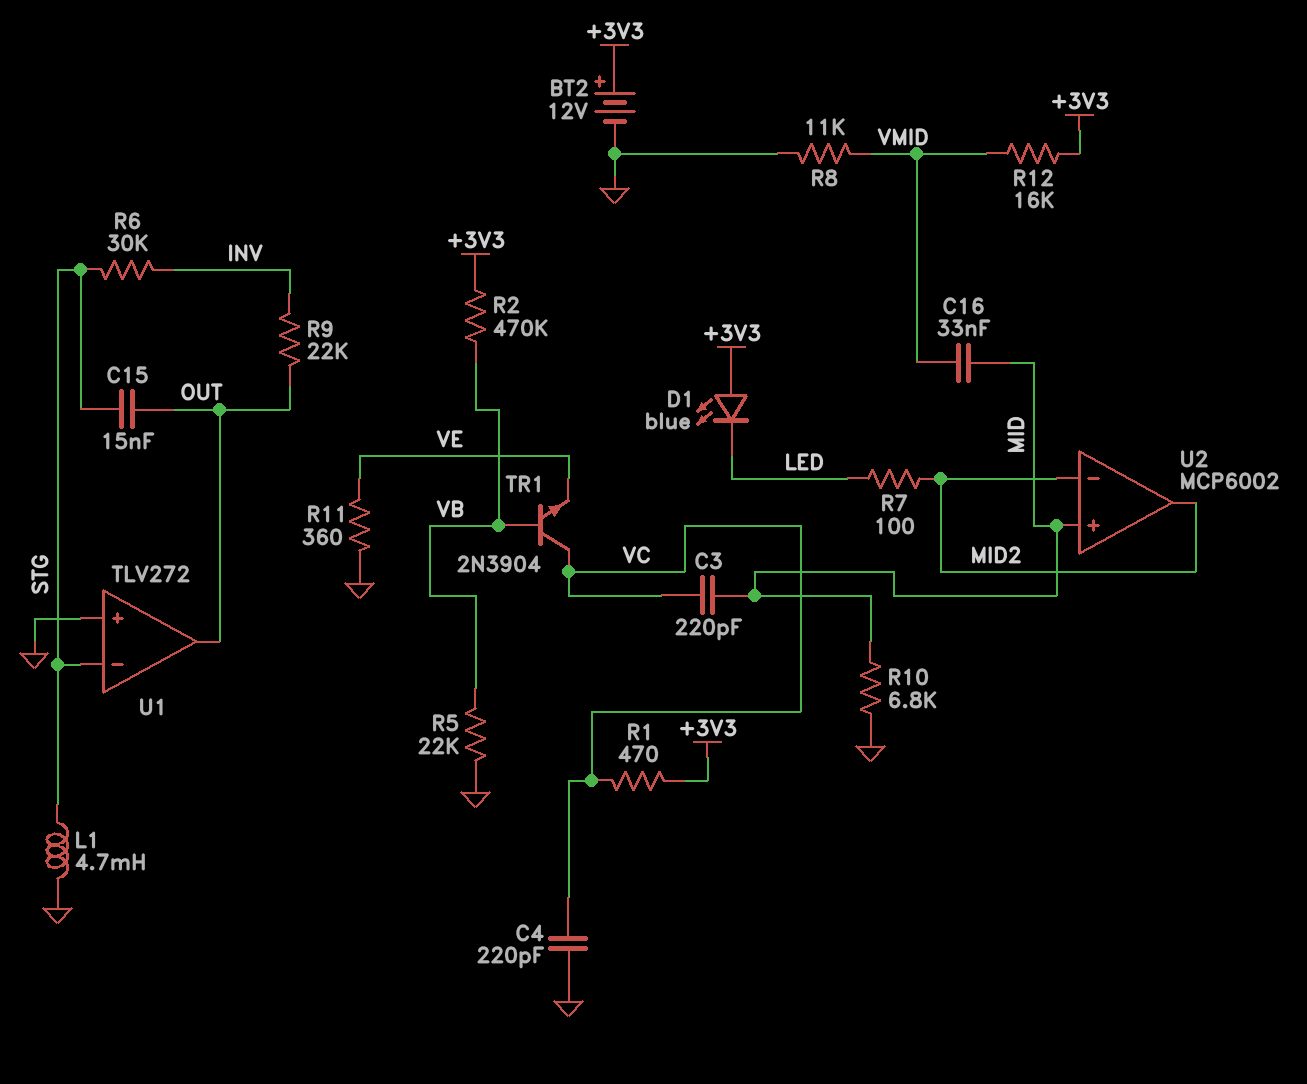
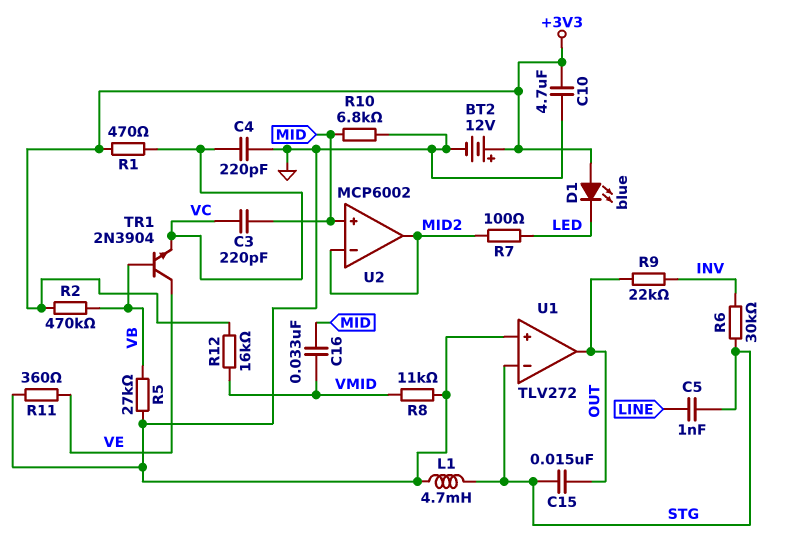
C5: none -> 1nF (LINE, STG)
C10: none -> 4.7uF (+3V3, GND)
R5: 22k (GND, VB) -> 27k (GND, VB)
TR1: NPN 2N3904 (B VB, C VC, E VE) -> NPN 2N3904 (B VB, C VE, E VC)

